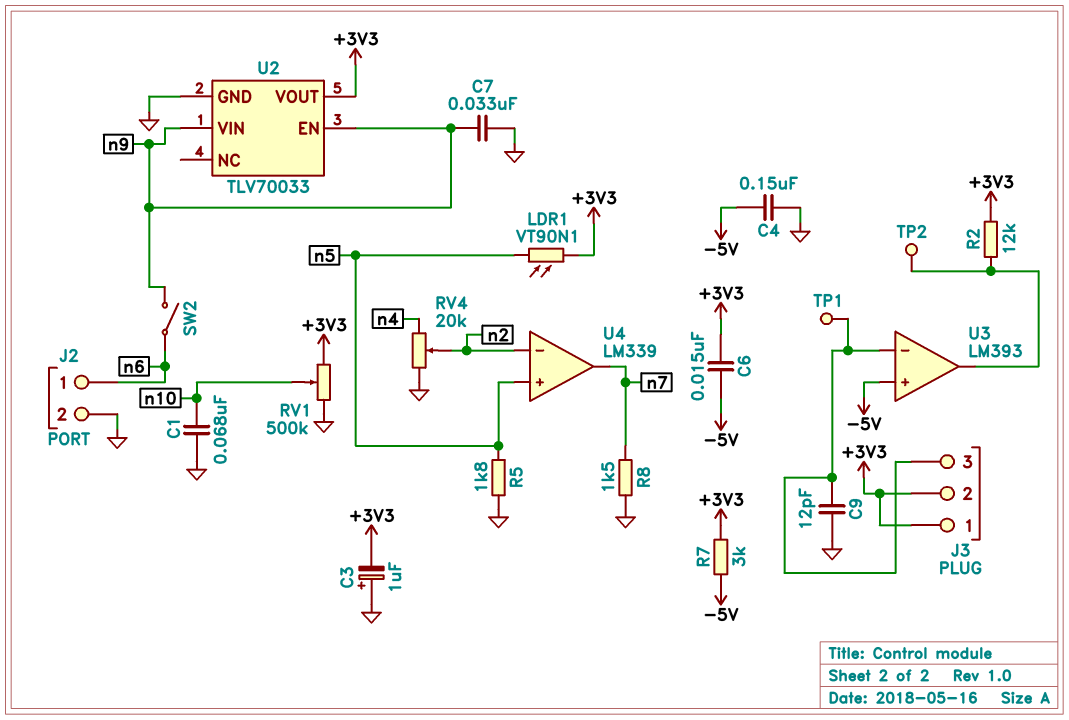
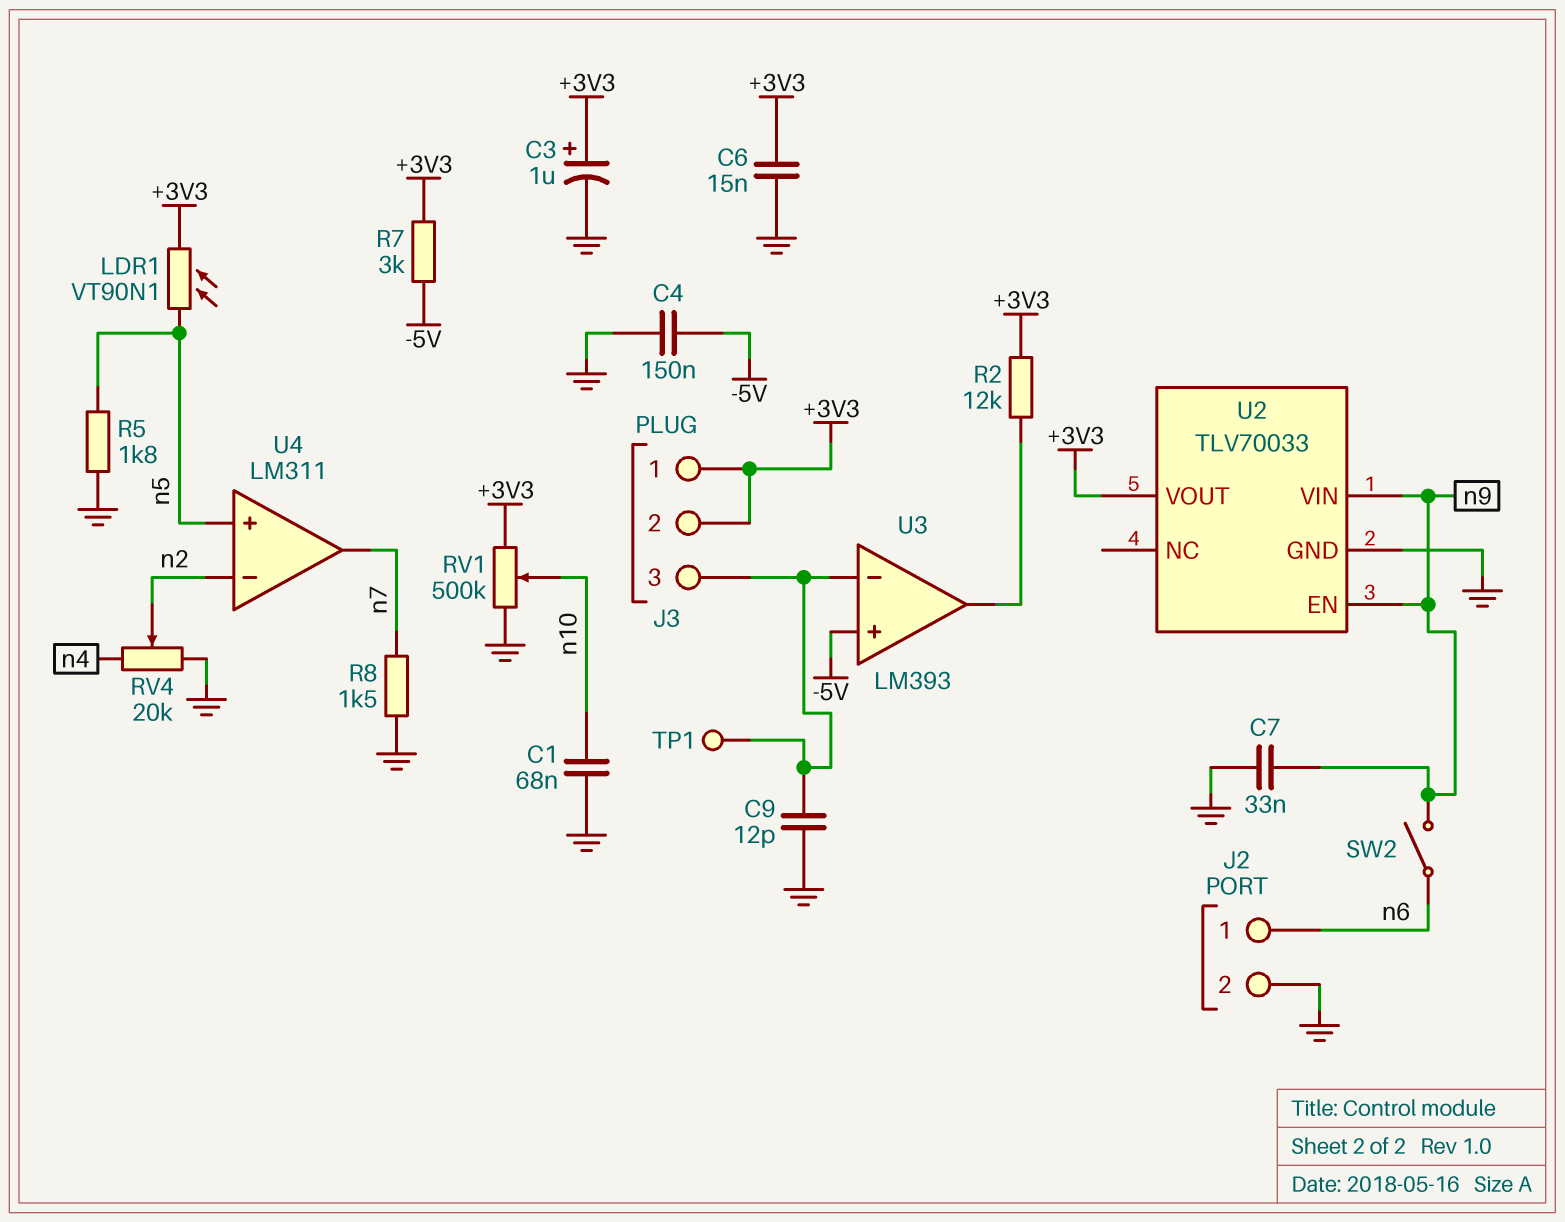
C3: 1uF (plus GND, minus +3V3) -> 1uF (plus +3V3, minus GND)
C6: 15nF (+3V3, -5V) -> 15nF (+3V3, GND)
TP2: test point (U3/out) -> none
U4: LM339 -> LM311

